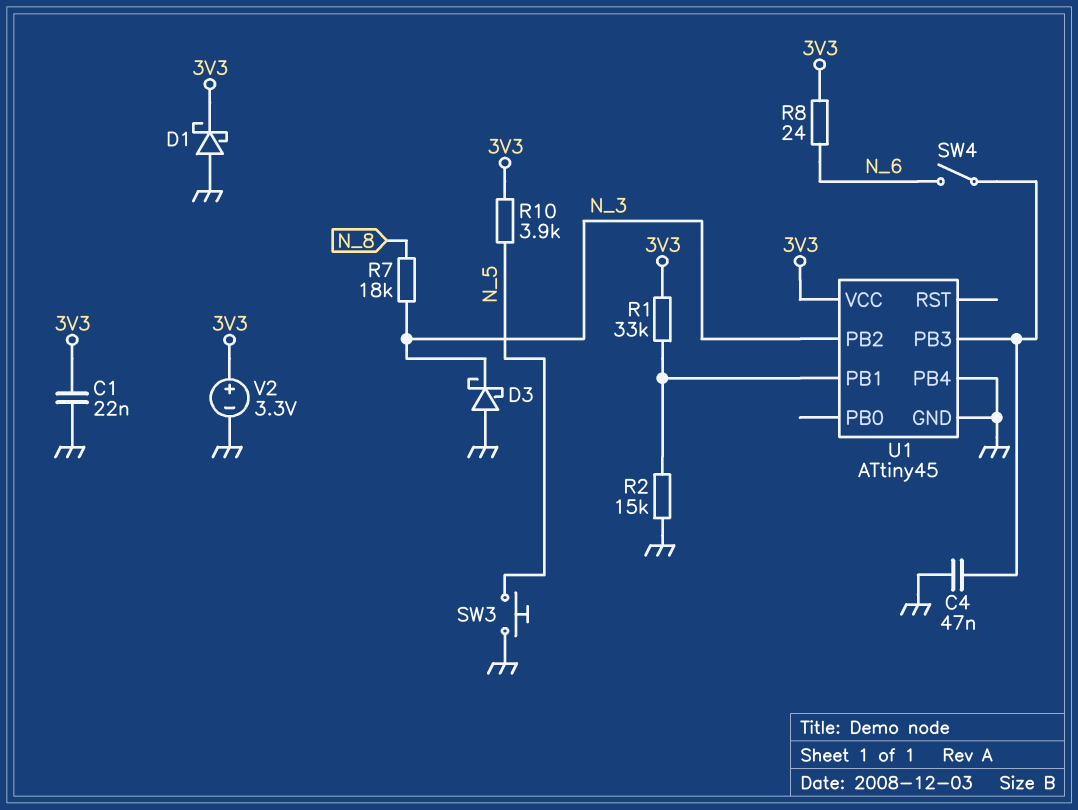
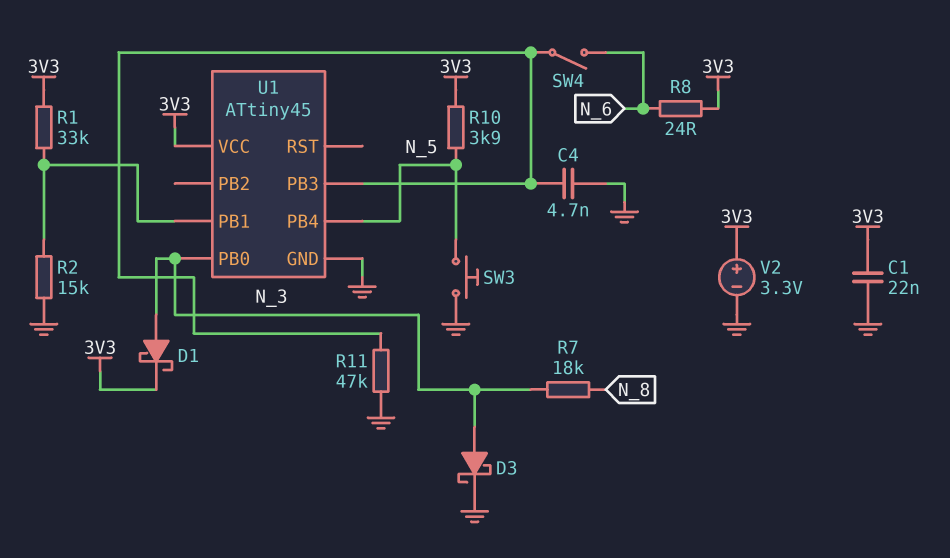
C4: 47nF (GND, U1/PB3) -> 4.7nF (GND, U1/PB3)
D1: schottky (A GND, K 3V3) -> schottky (A N_3, K 3V3)
D3: schottky (A GND, K N_3) -> schottky (A N_3, K GND)
R11: none -> 47k (GND, U1/PB3)
U1 pin PB0: none -> N_3
U1 pin PB2: N_3 -> none
U1 pin PB4: GND -> N_5

